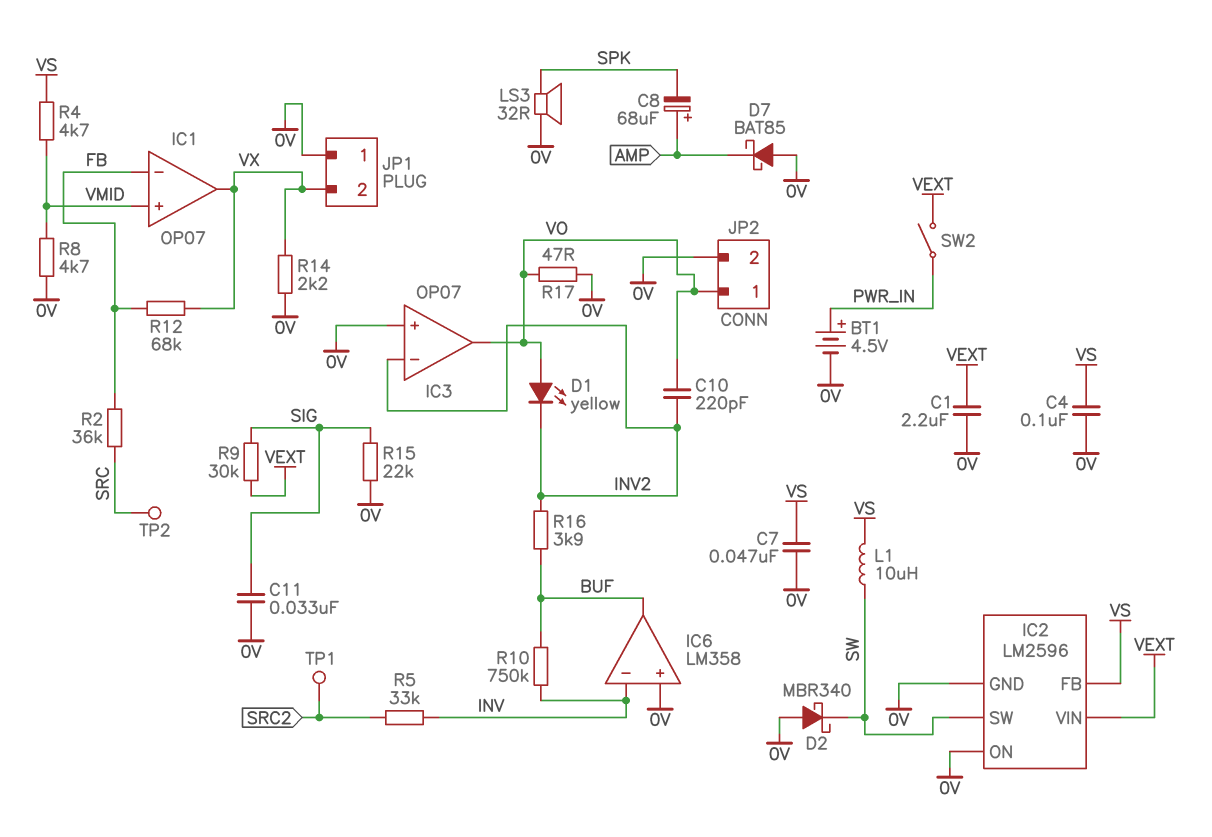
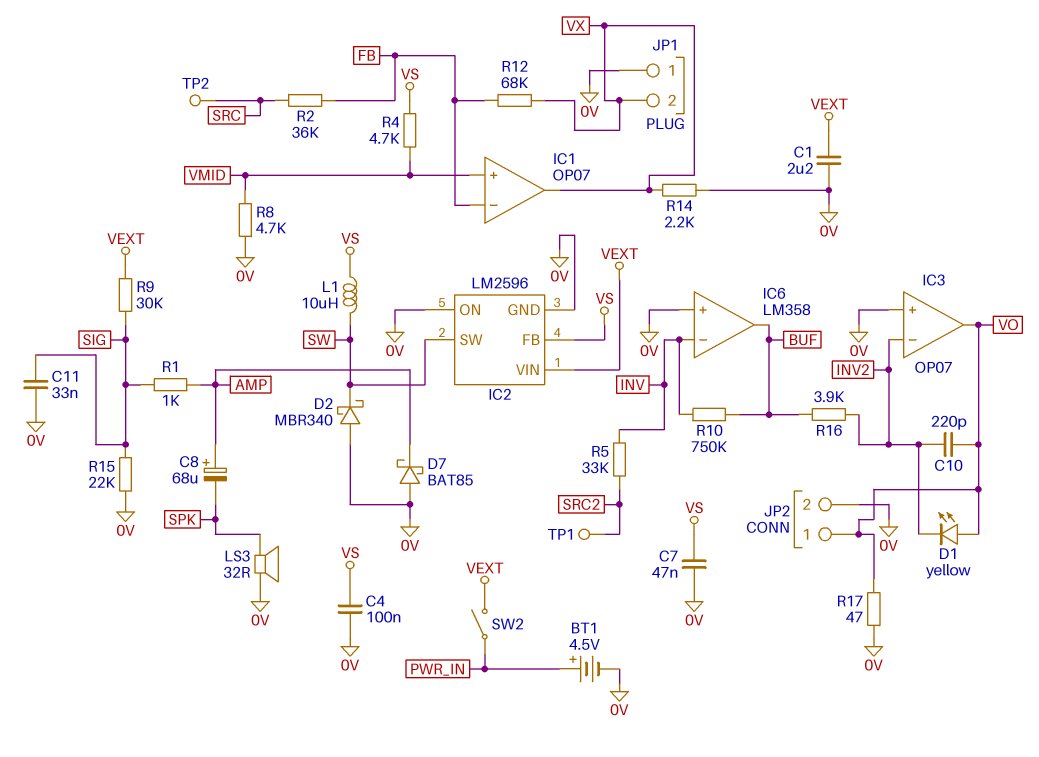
R1: none -> 1k (AMP, SIG)

